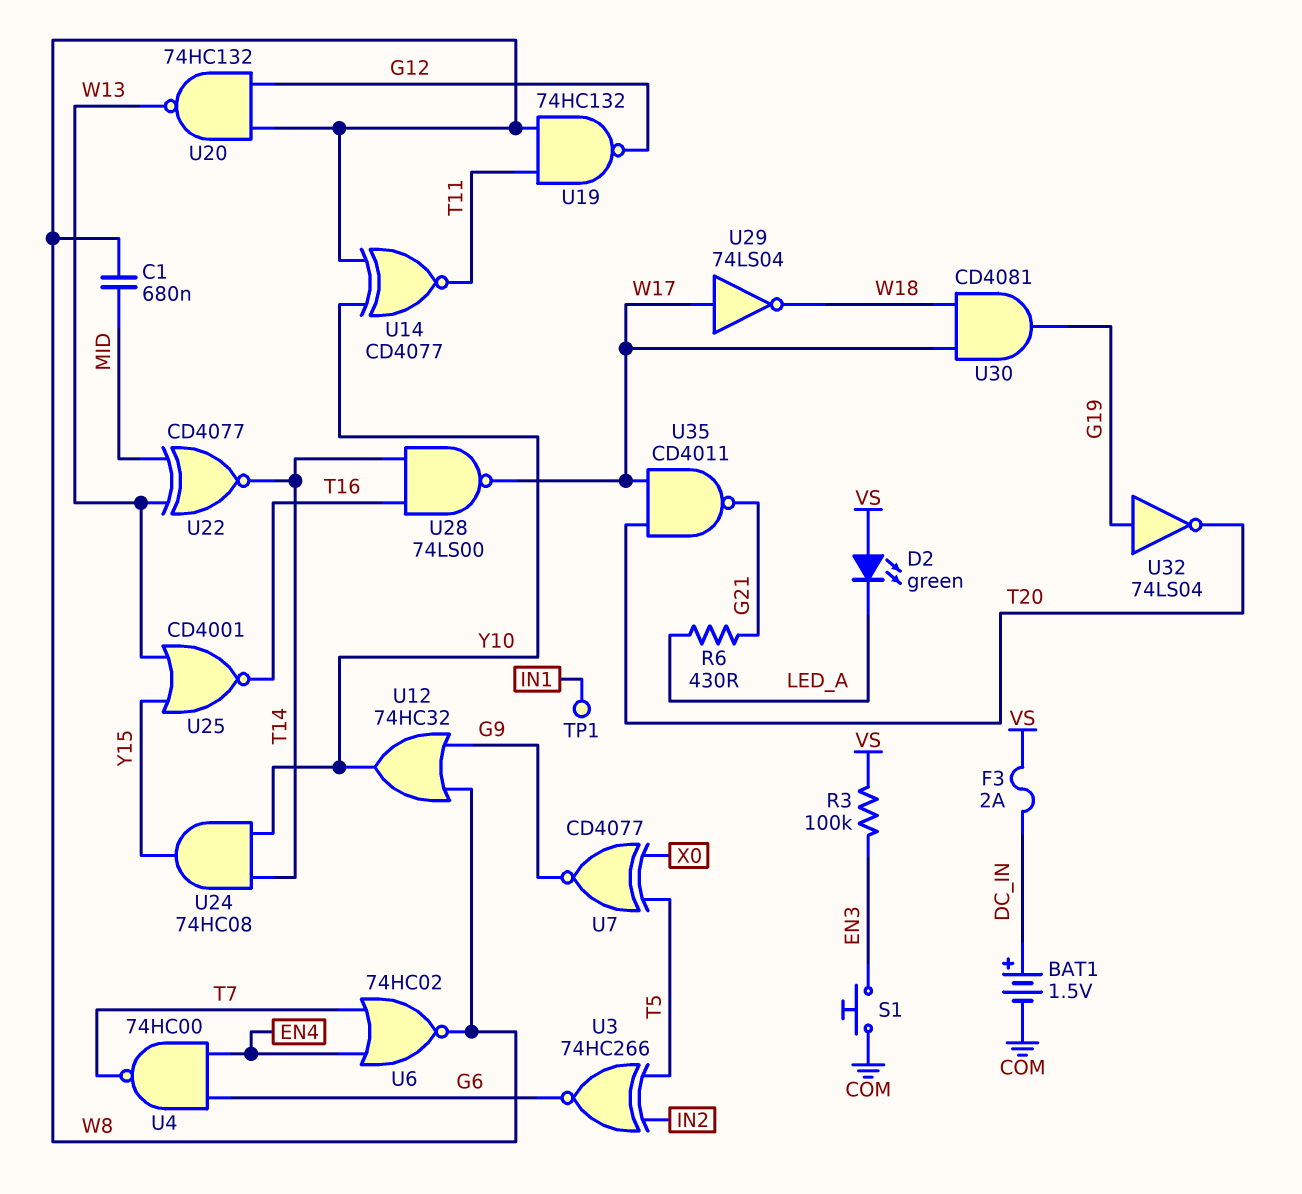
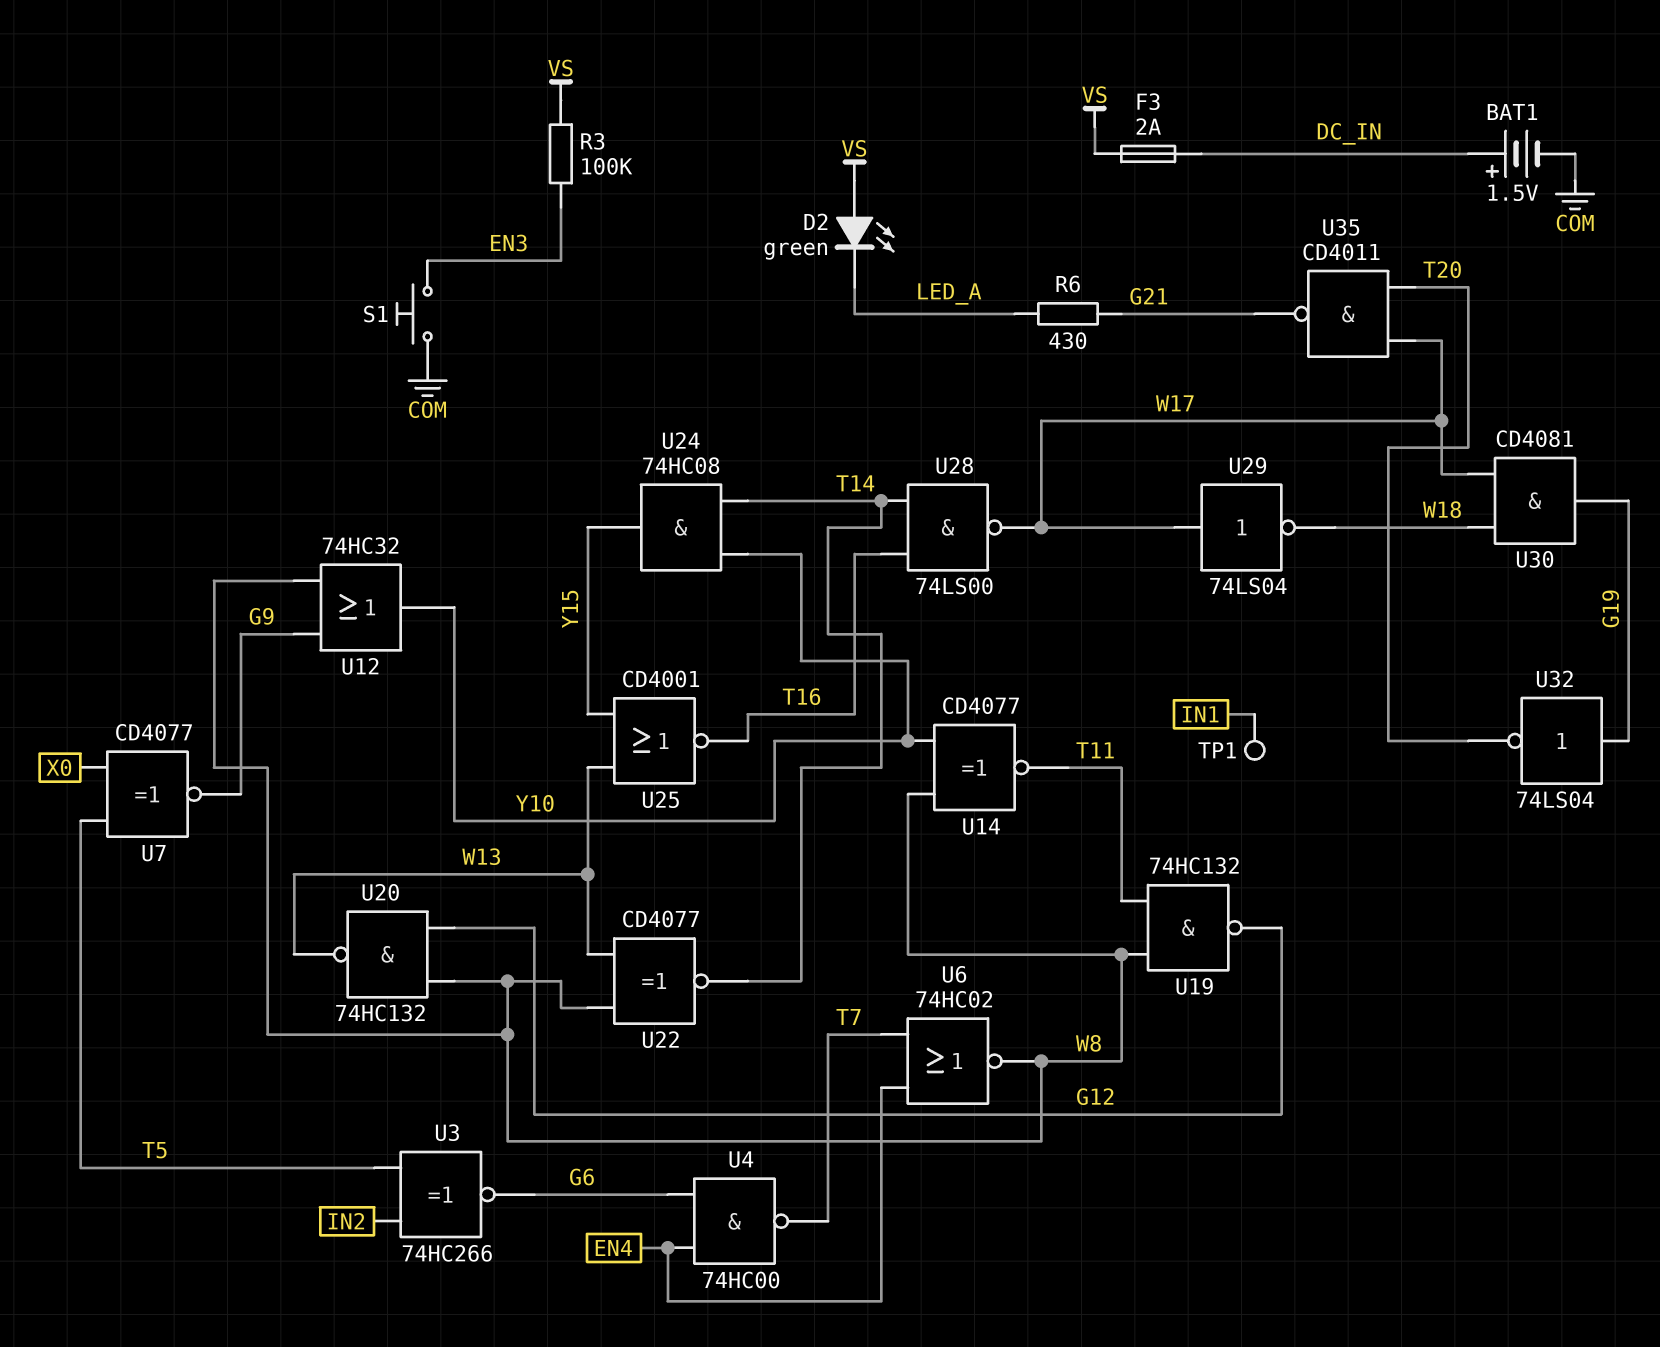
C1: 680nF (MID, W8) -> none
U22: XNOR CD4077 (in MID, in W13, out T14) -> XNOR CD4077 (in W8, in W13, out T14)

